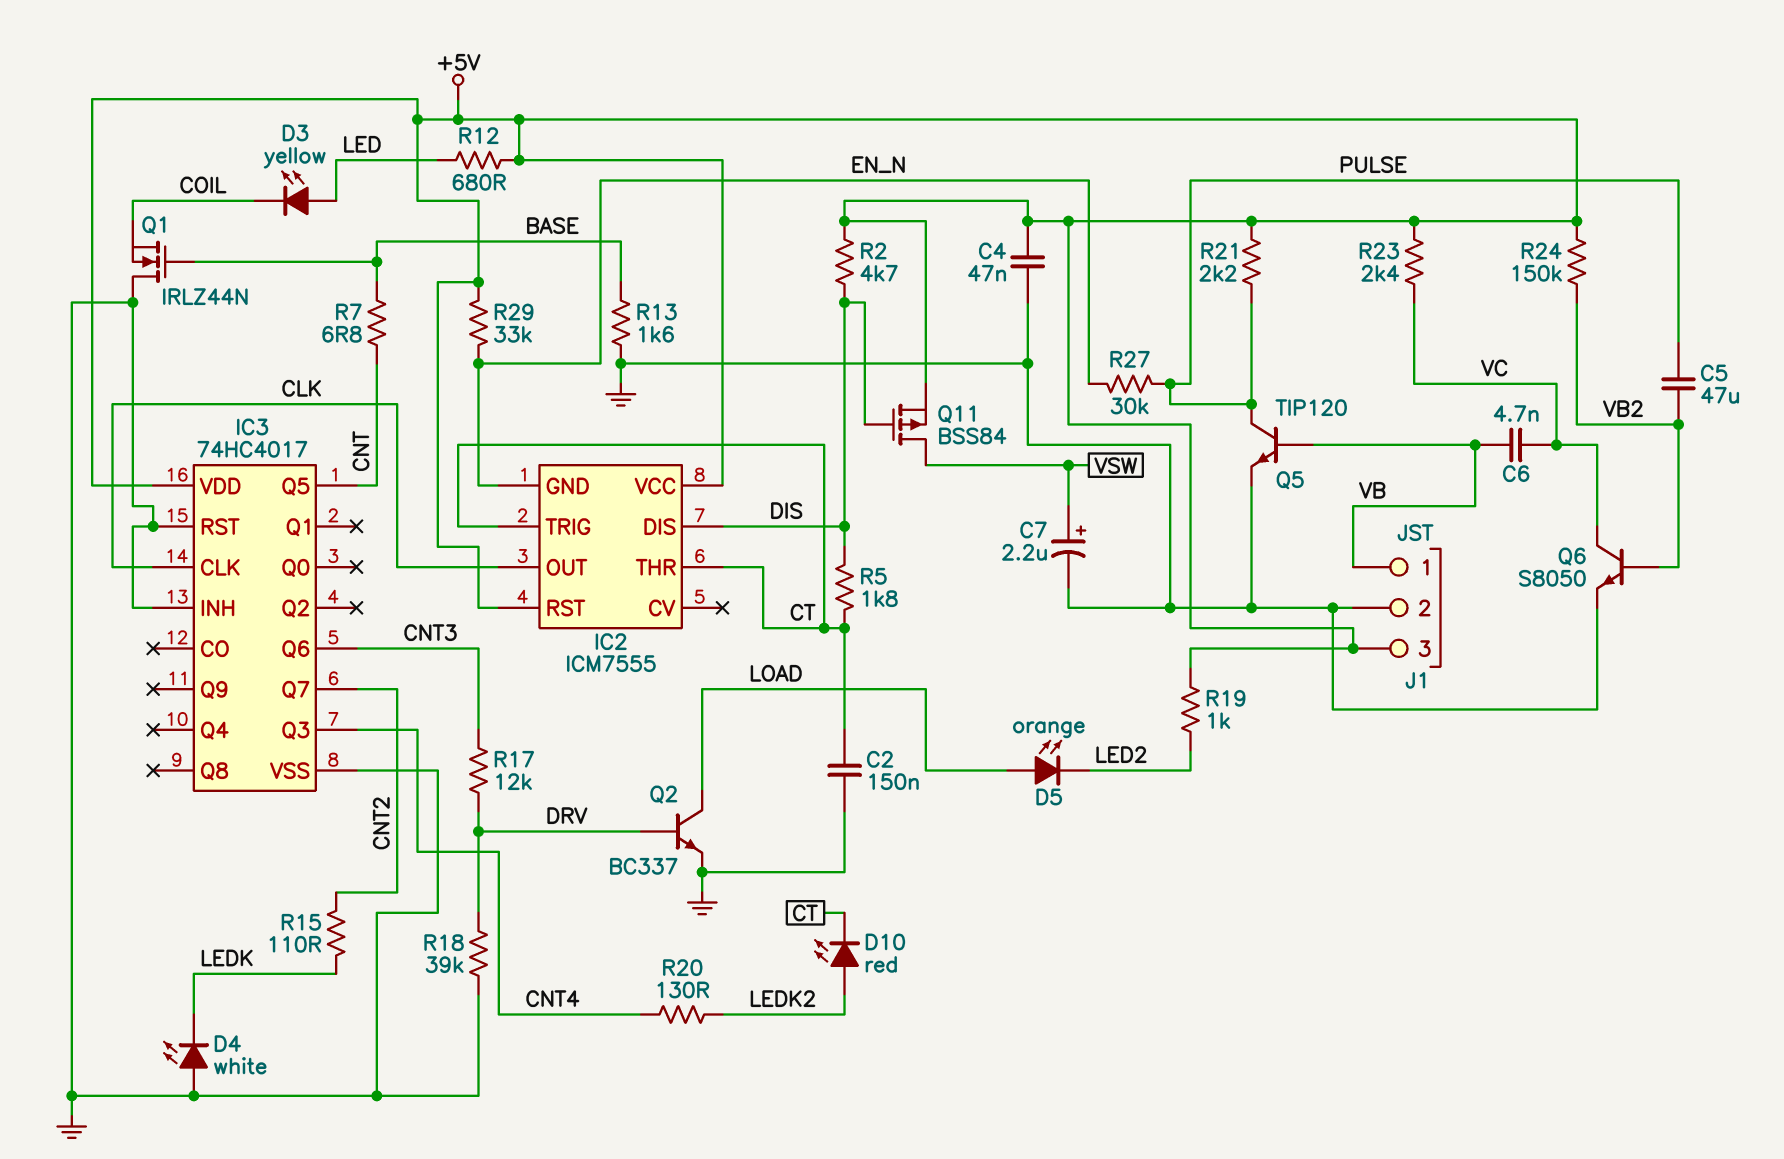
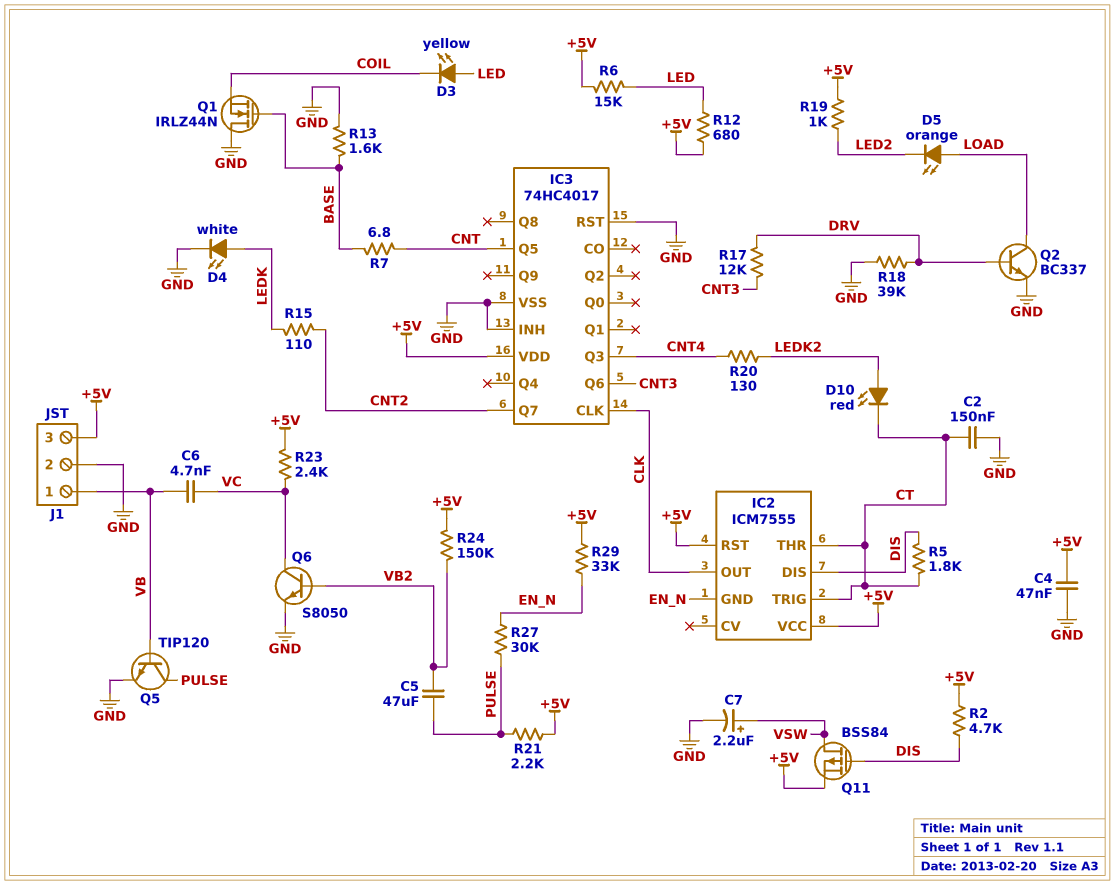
D4: LED white (A GND, K LEDK) -> LED white (A LEDK, K GND)
R6: none -> 15k (+5V, LED)

